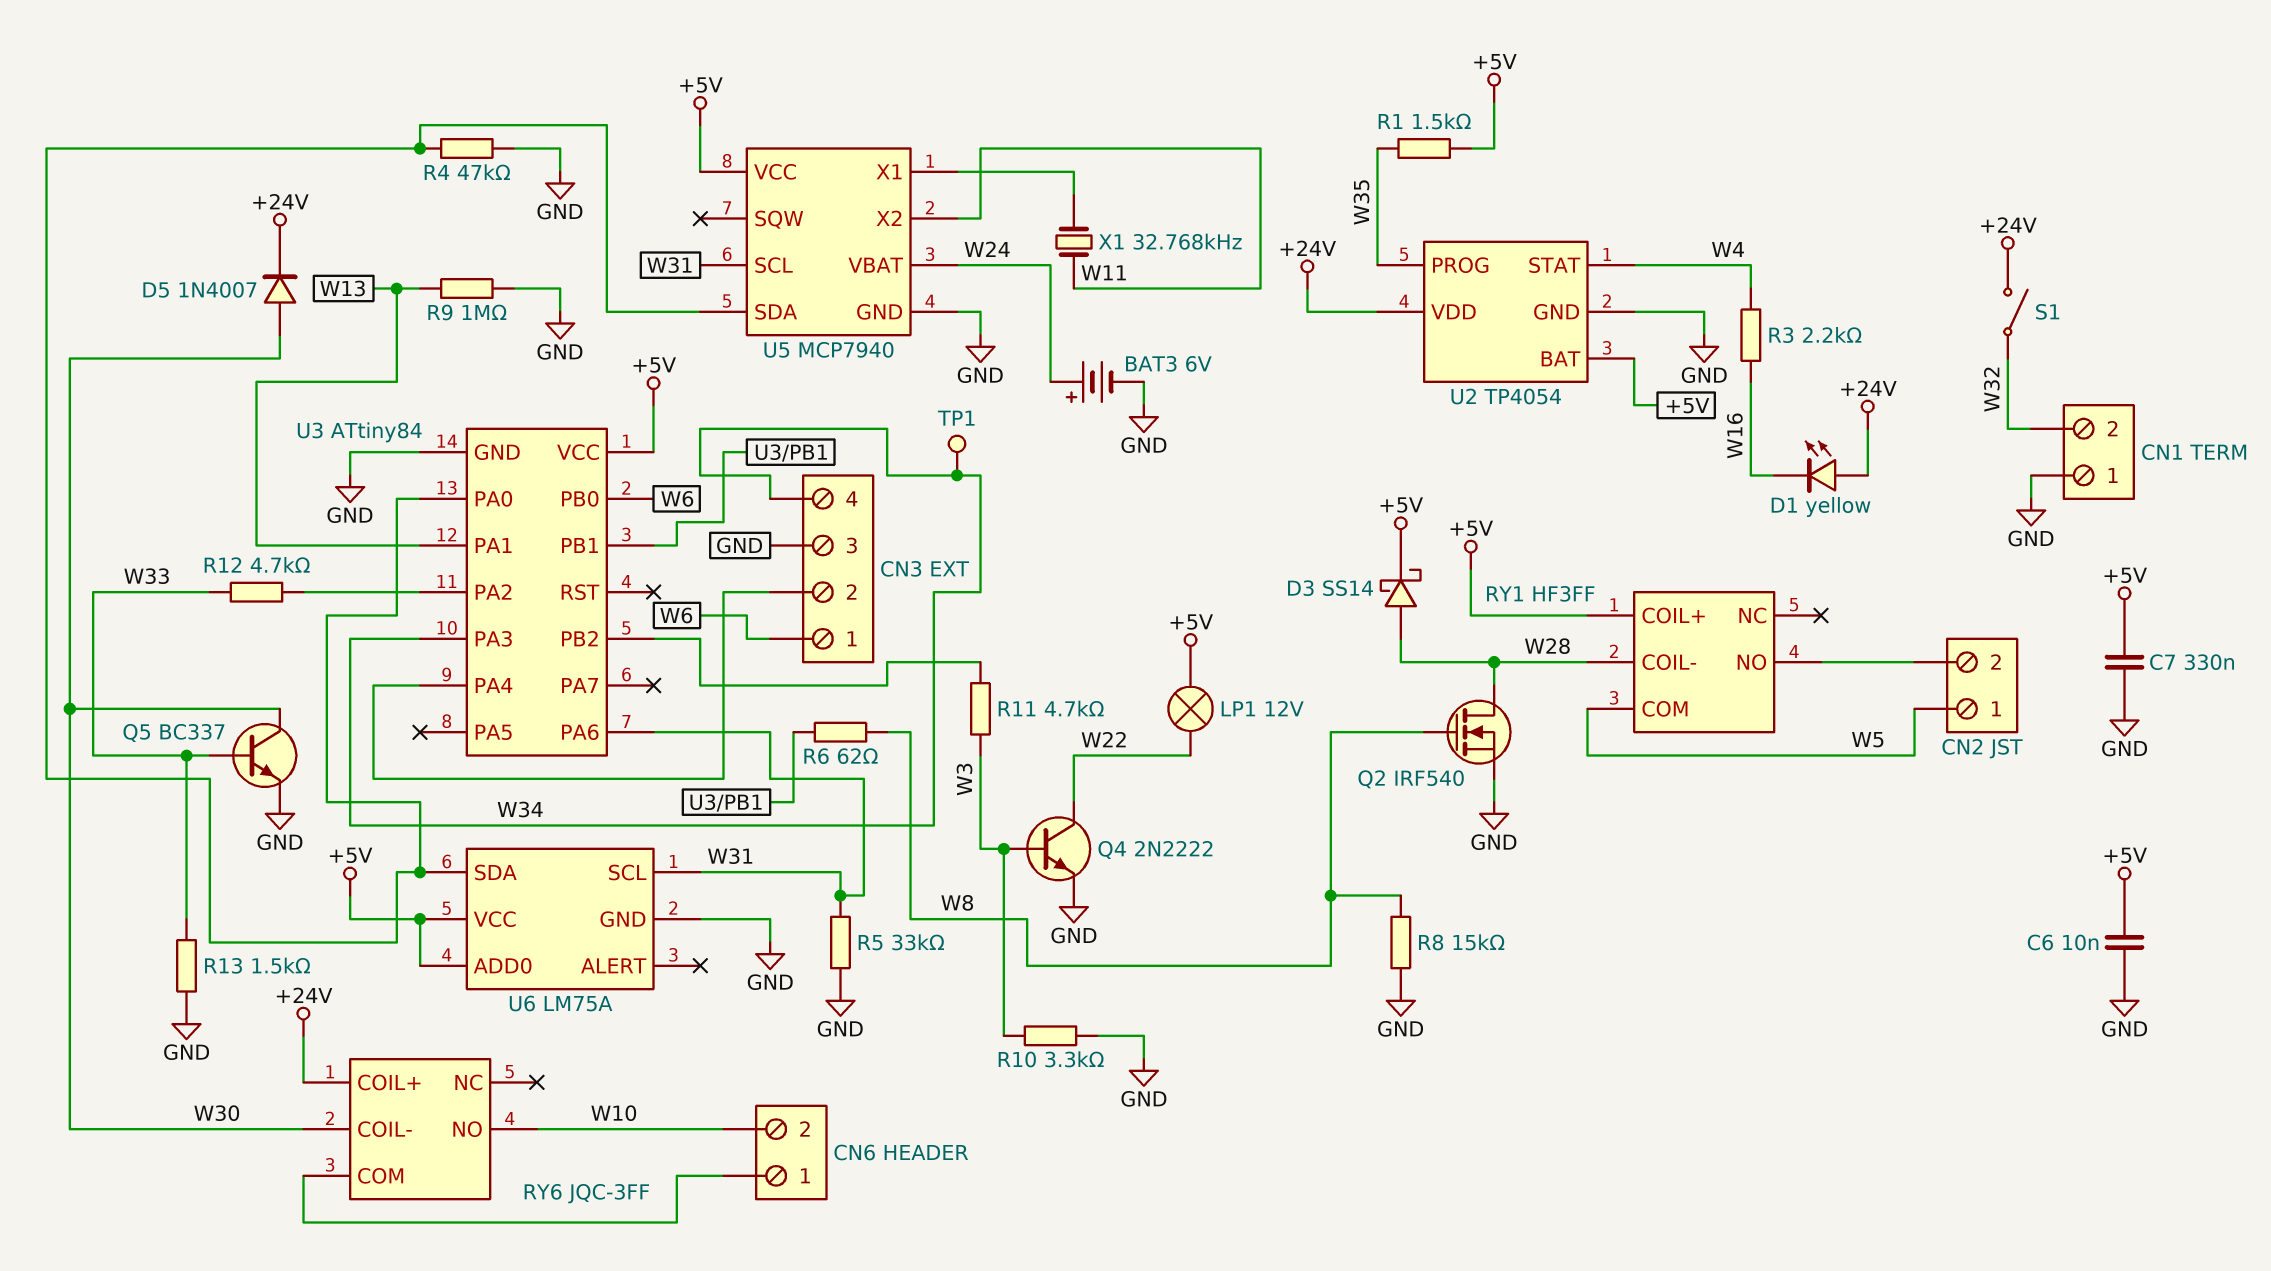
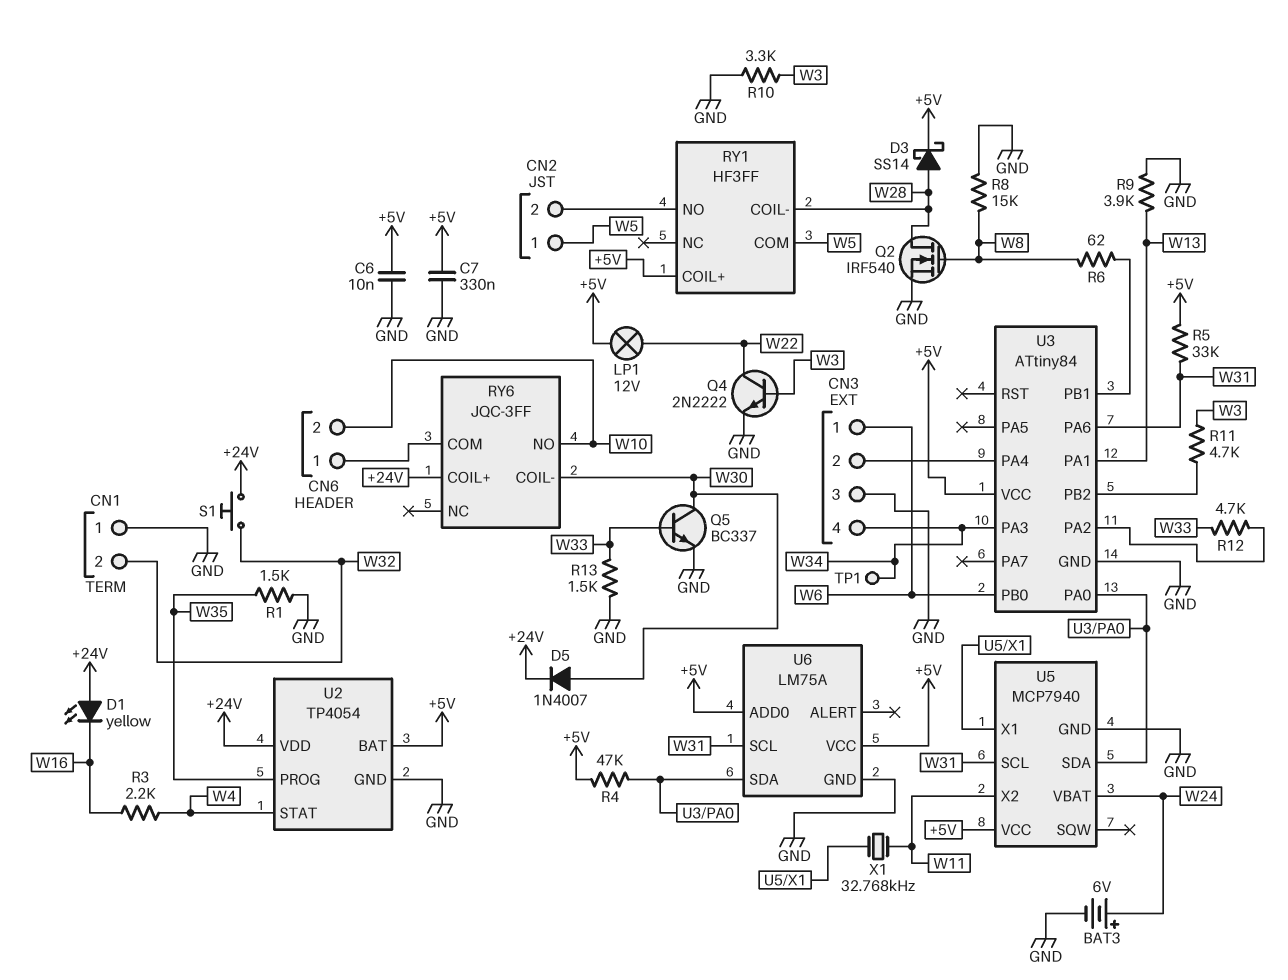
R1: 1.5k (+5V, W35) -> 1.5k (GND, W35)
R4: 47k (GND, U3/PA0) -> 47k (+5V, U3/PA0)
R5: 33k (GND, W31) -> 33k (+5V, W31)
R9: 1M (GND, W13) -> 3.9k (GND, W13)
S1: switch (+24V, W32) -> button (+24V, W32)

